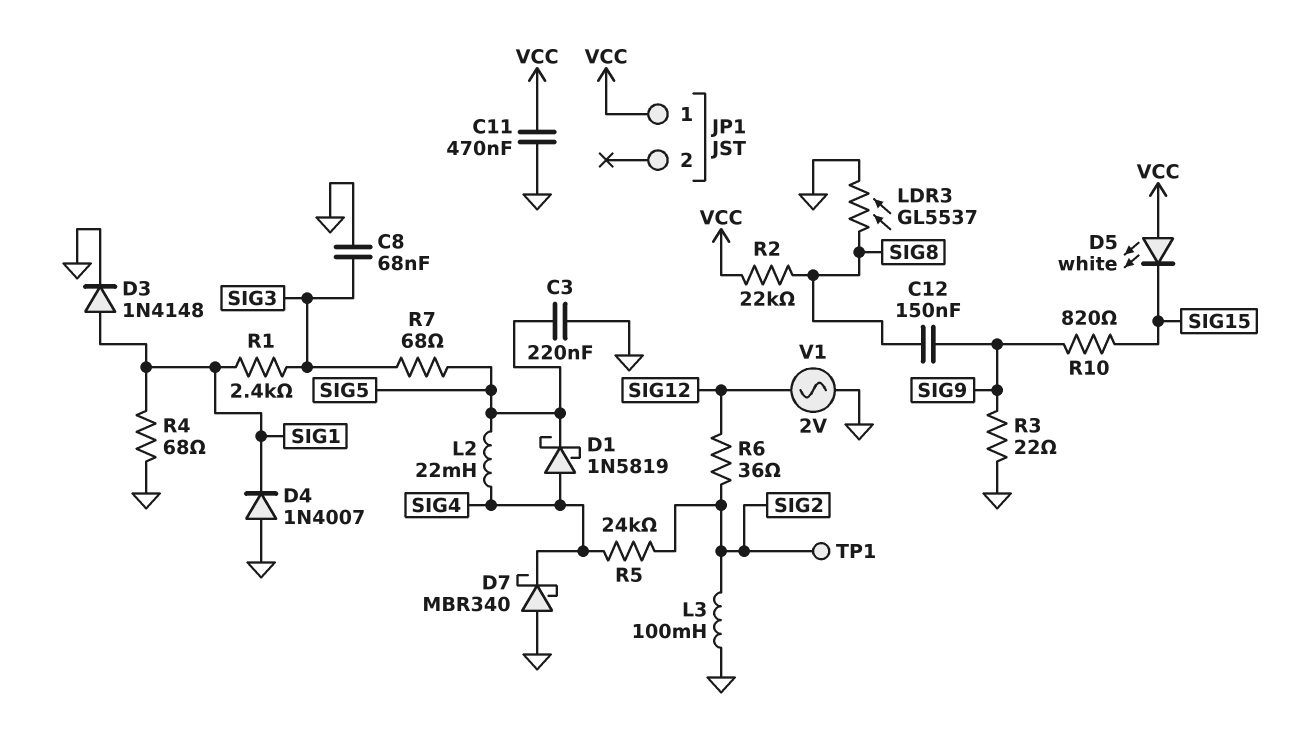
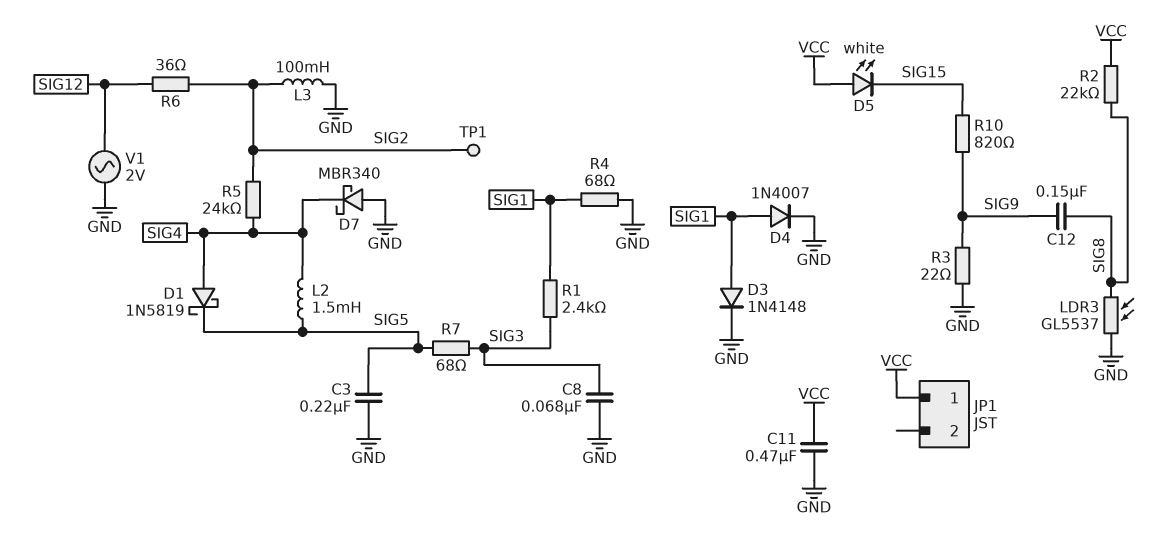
D4: diode 1N4007 (A GND, K SIG1) -> diode 1N4007 (A SIG1, K GND)
L2: 22mH (SIG4, SIG5) -> 1.5mH (SIG4, SIG5)

